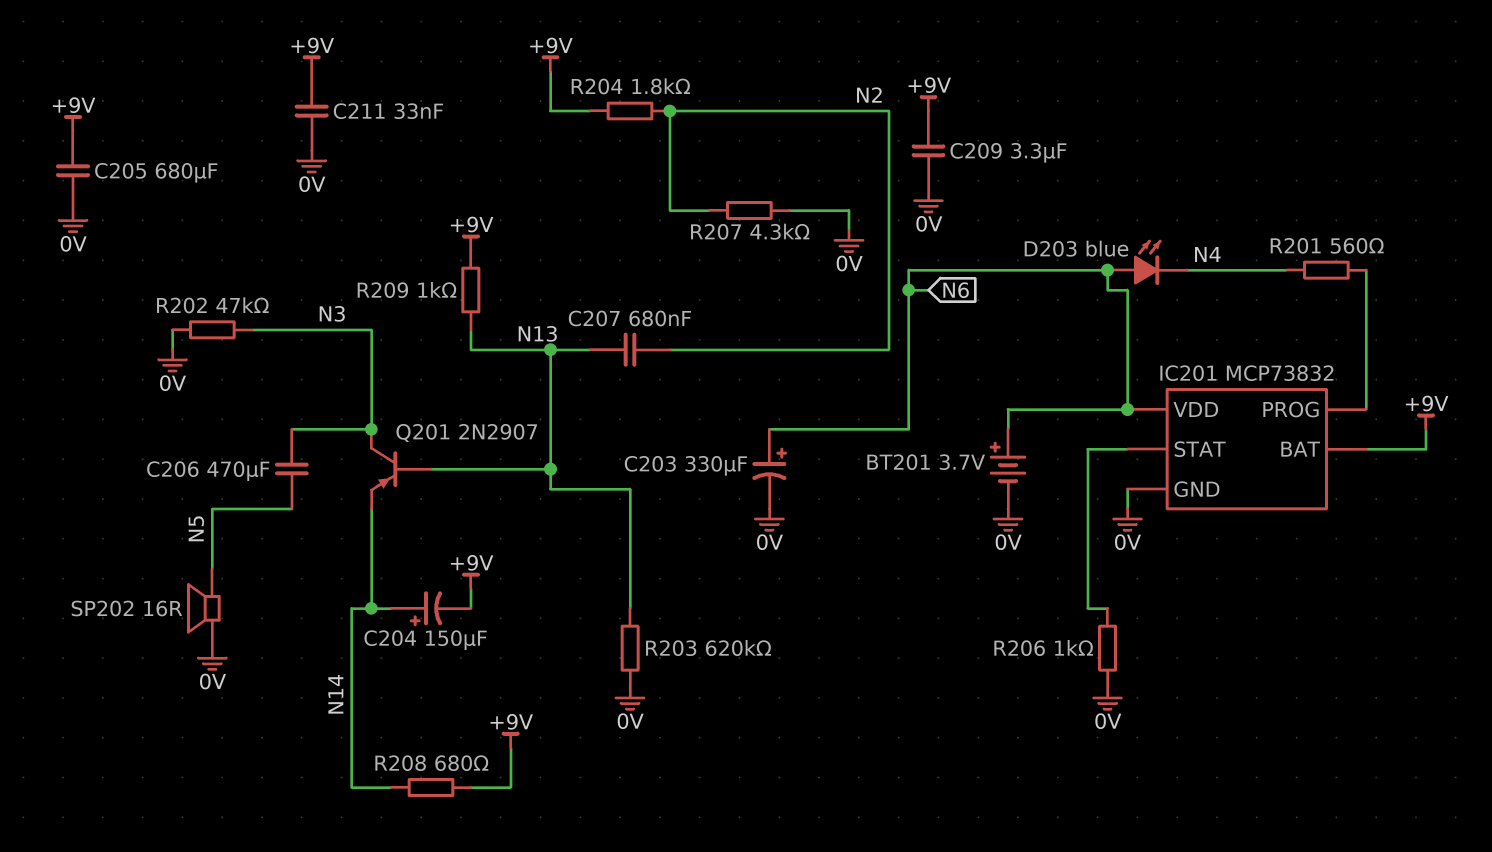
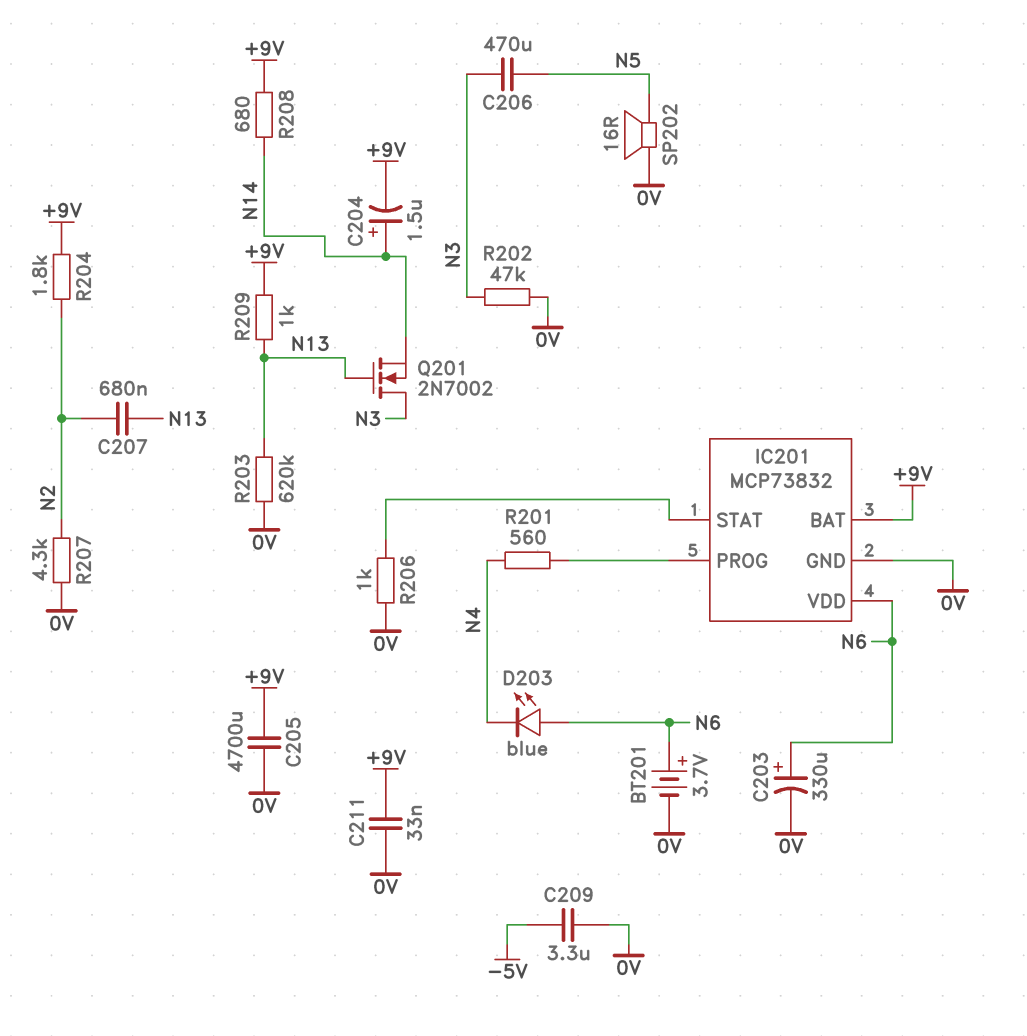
C204: 150uF (plus N14, minus +9V) -> 1.5uF (plus N14, minus +9V)
C205: 680uF (+9V, 0V) -> 4700uF (+9V, 0V)
C209: 3.3uF (+9V, 0V) -> 3.3uF (-5V, 0V)
Q201: PNP 2N2907 (B N13, C N3, E N14) -> NMOS 2N7002 (G N13, D N3, S N14)

